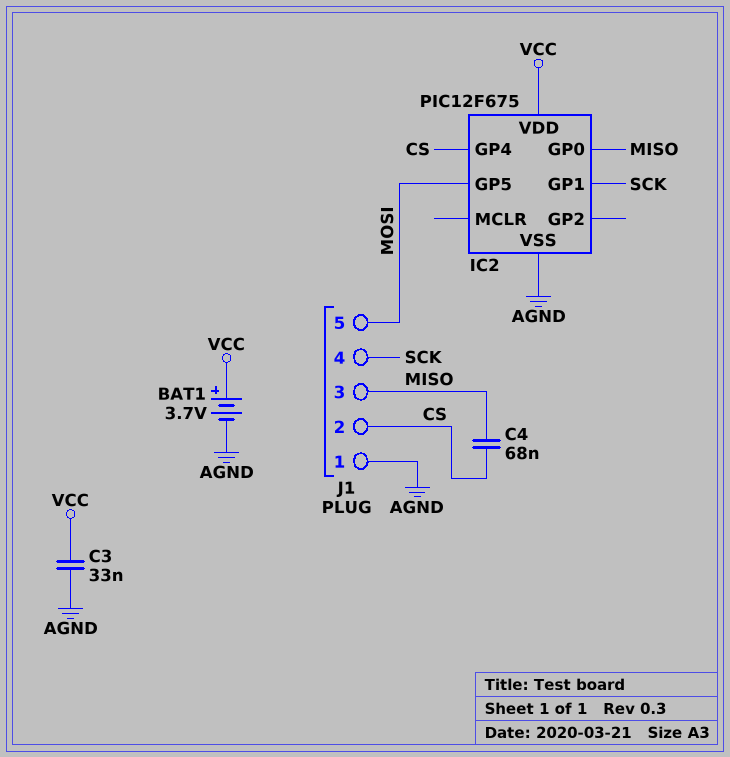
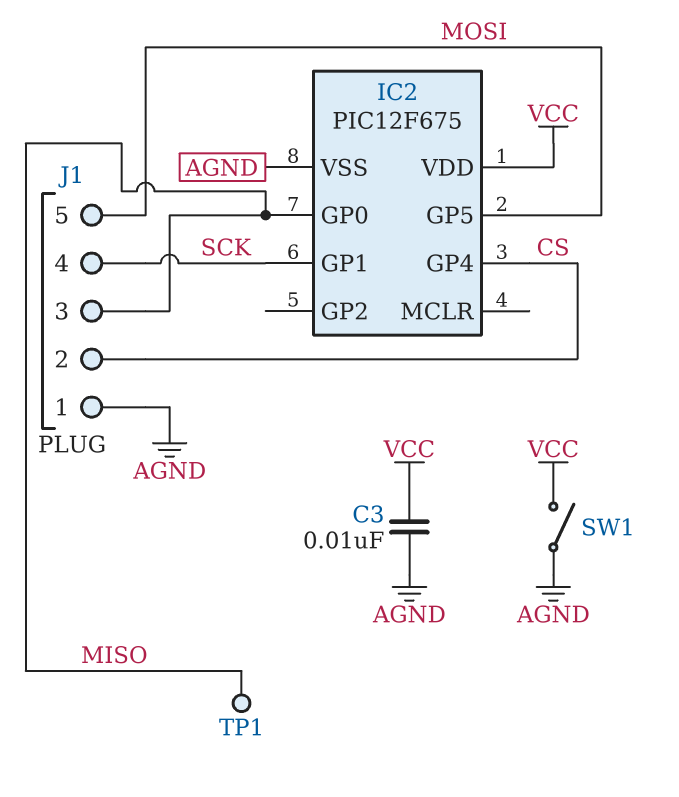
BAT1: 3.7V (plus VCC, minus AGND) -> none
C3: 33nF (AGND, VCC) -> 10nF (AGND, VCC)
C4: 68nF (CS, MISO) -> none
SW1: none -> switch (AGND, VCC)
TP1: none -> test point (MISO)

